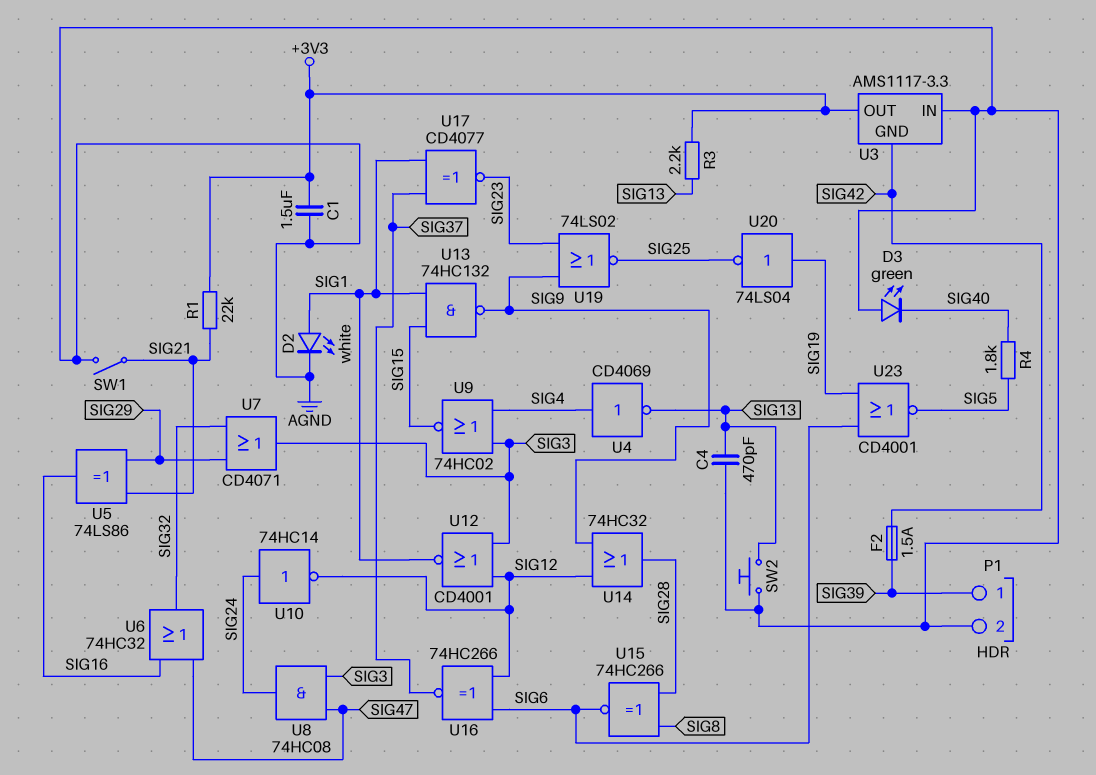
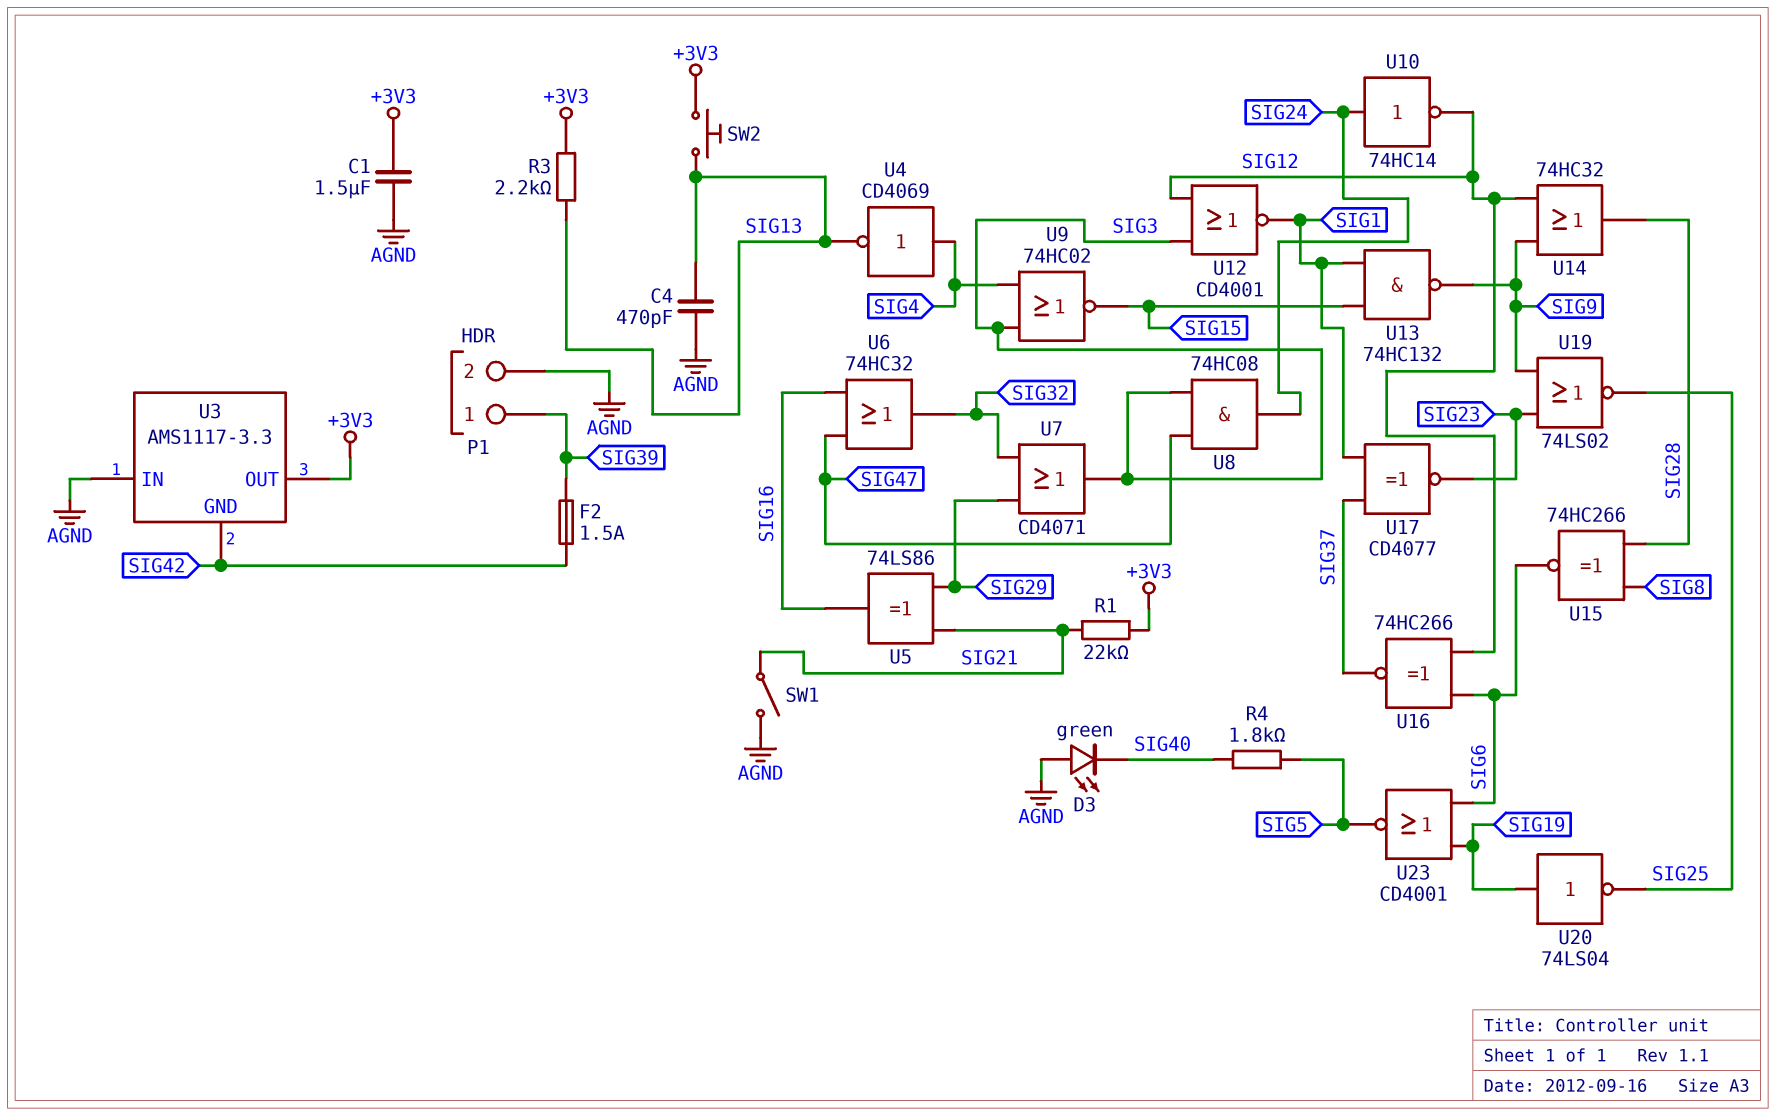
D2: LED white (A SIG1, K AGND) -> none
SW2: button (AGND, SIG13) -> button (+3V3, SIG13)

